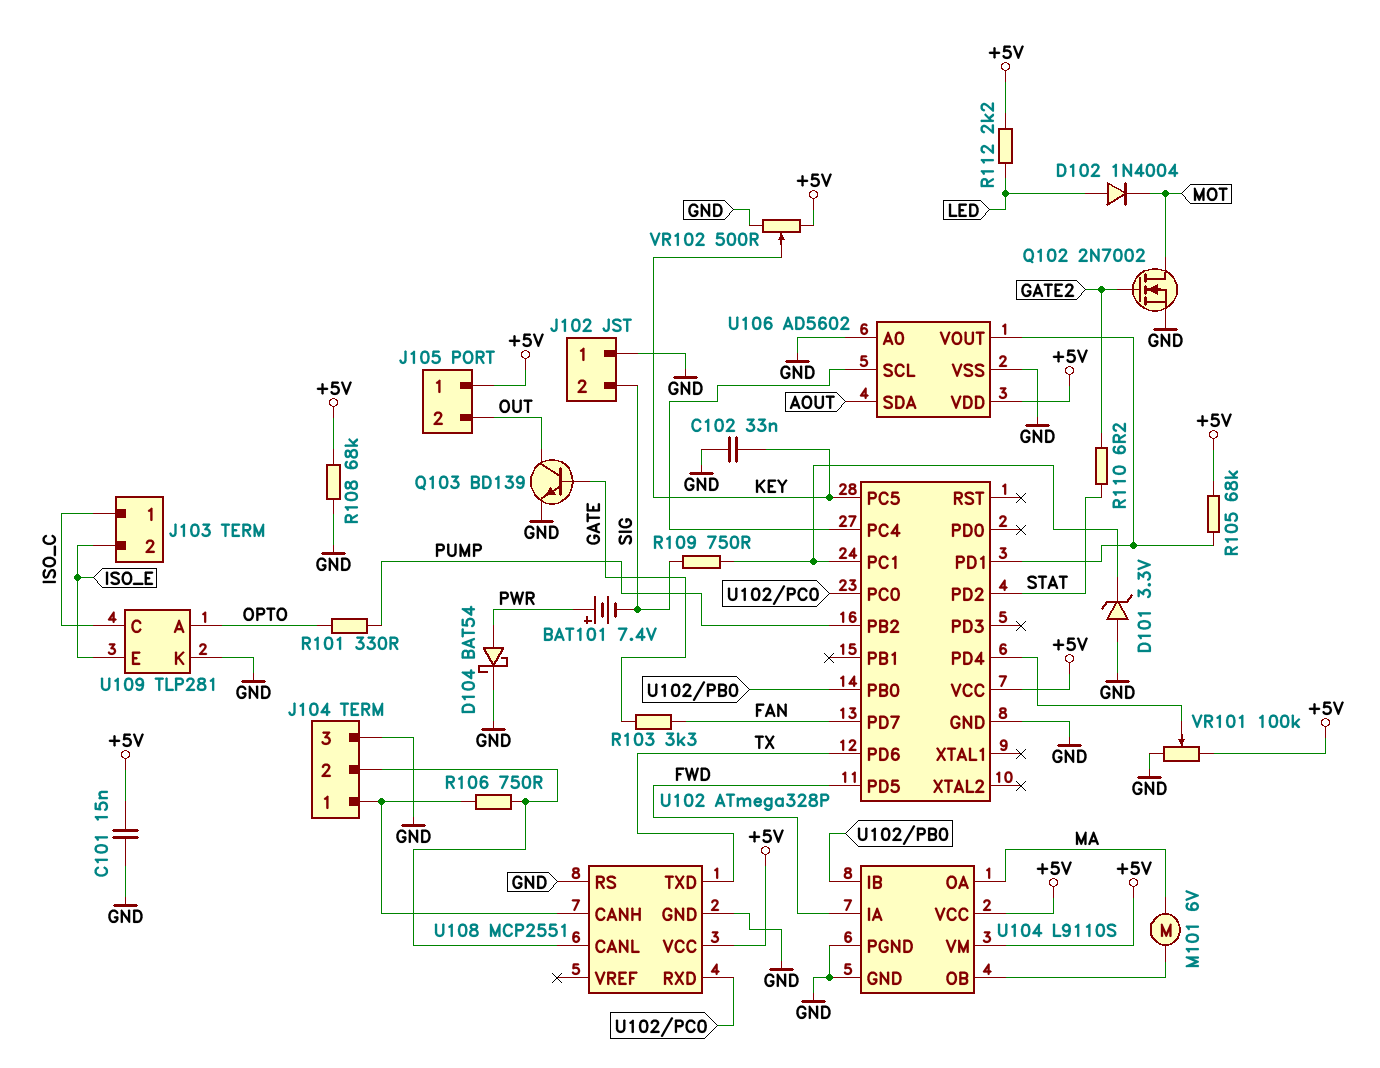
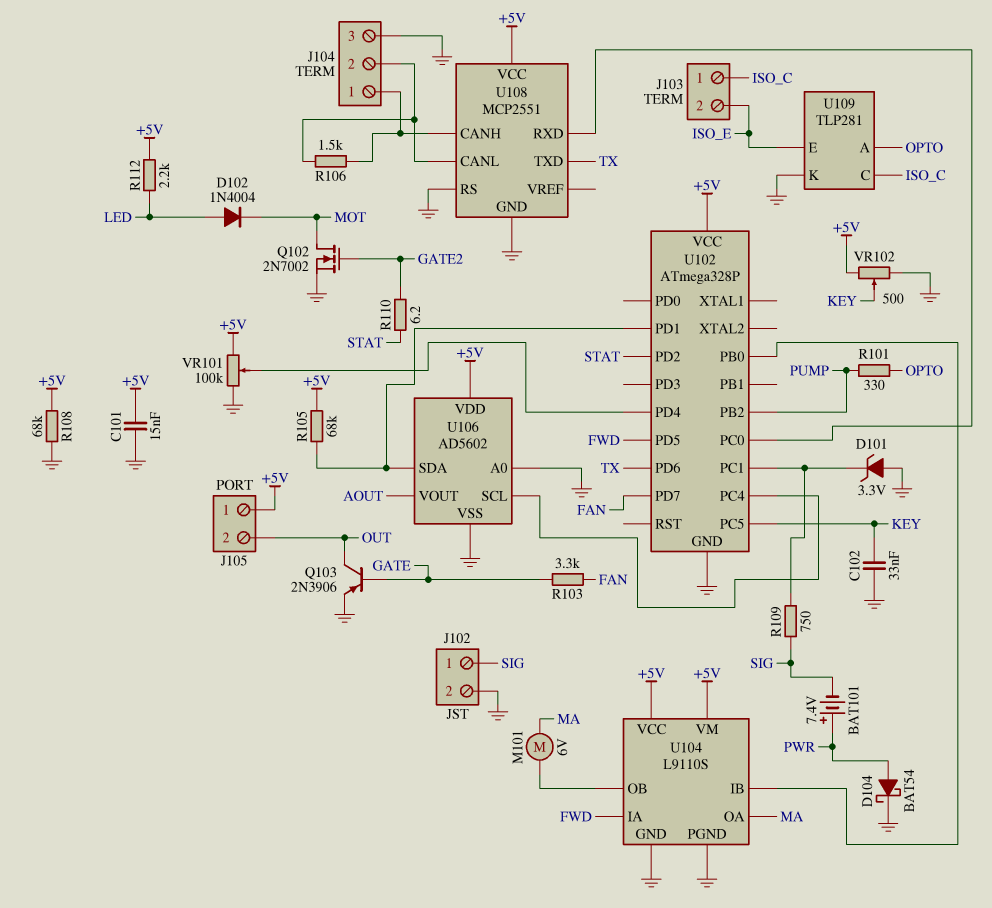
J102 pin 1: GND -> SIG
J102 pin 2: SIG -> GND
Q103: NPN BD139 (B GATE, C OUT, E GND) -> PNP 2N3906 (B GATE, C OUT, E GND)
R106: 750 (J104/1, J104/2) -> 1.5k (J104/1, J104/2)
U106 pin SDA: AOUT -> U102/PD1
U106 pin VOUT: U102/PD1 -> AOUT

